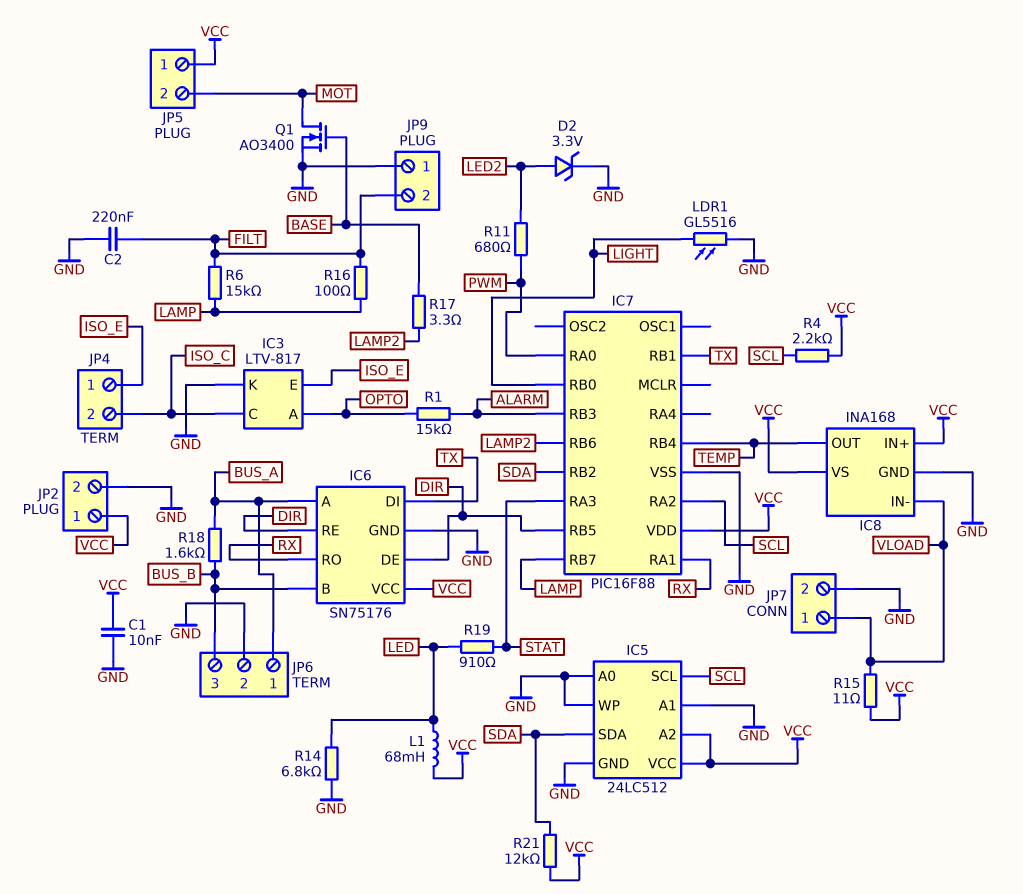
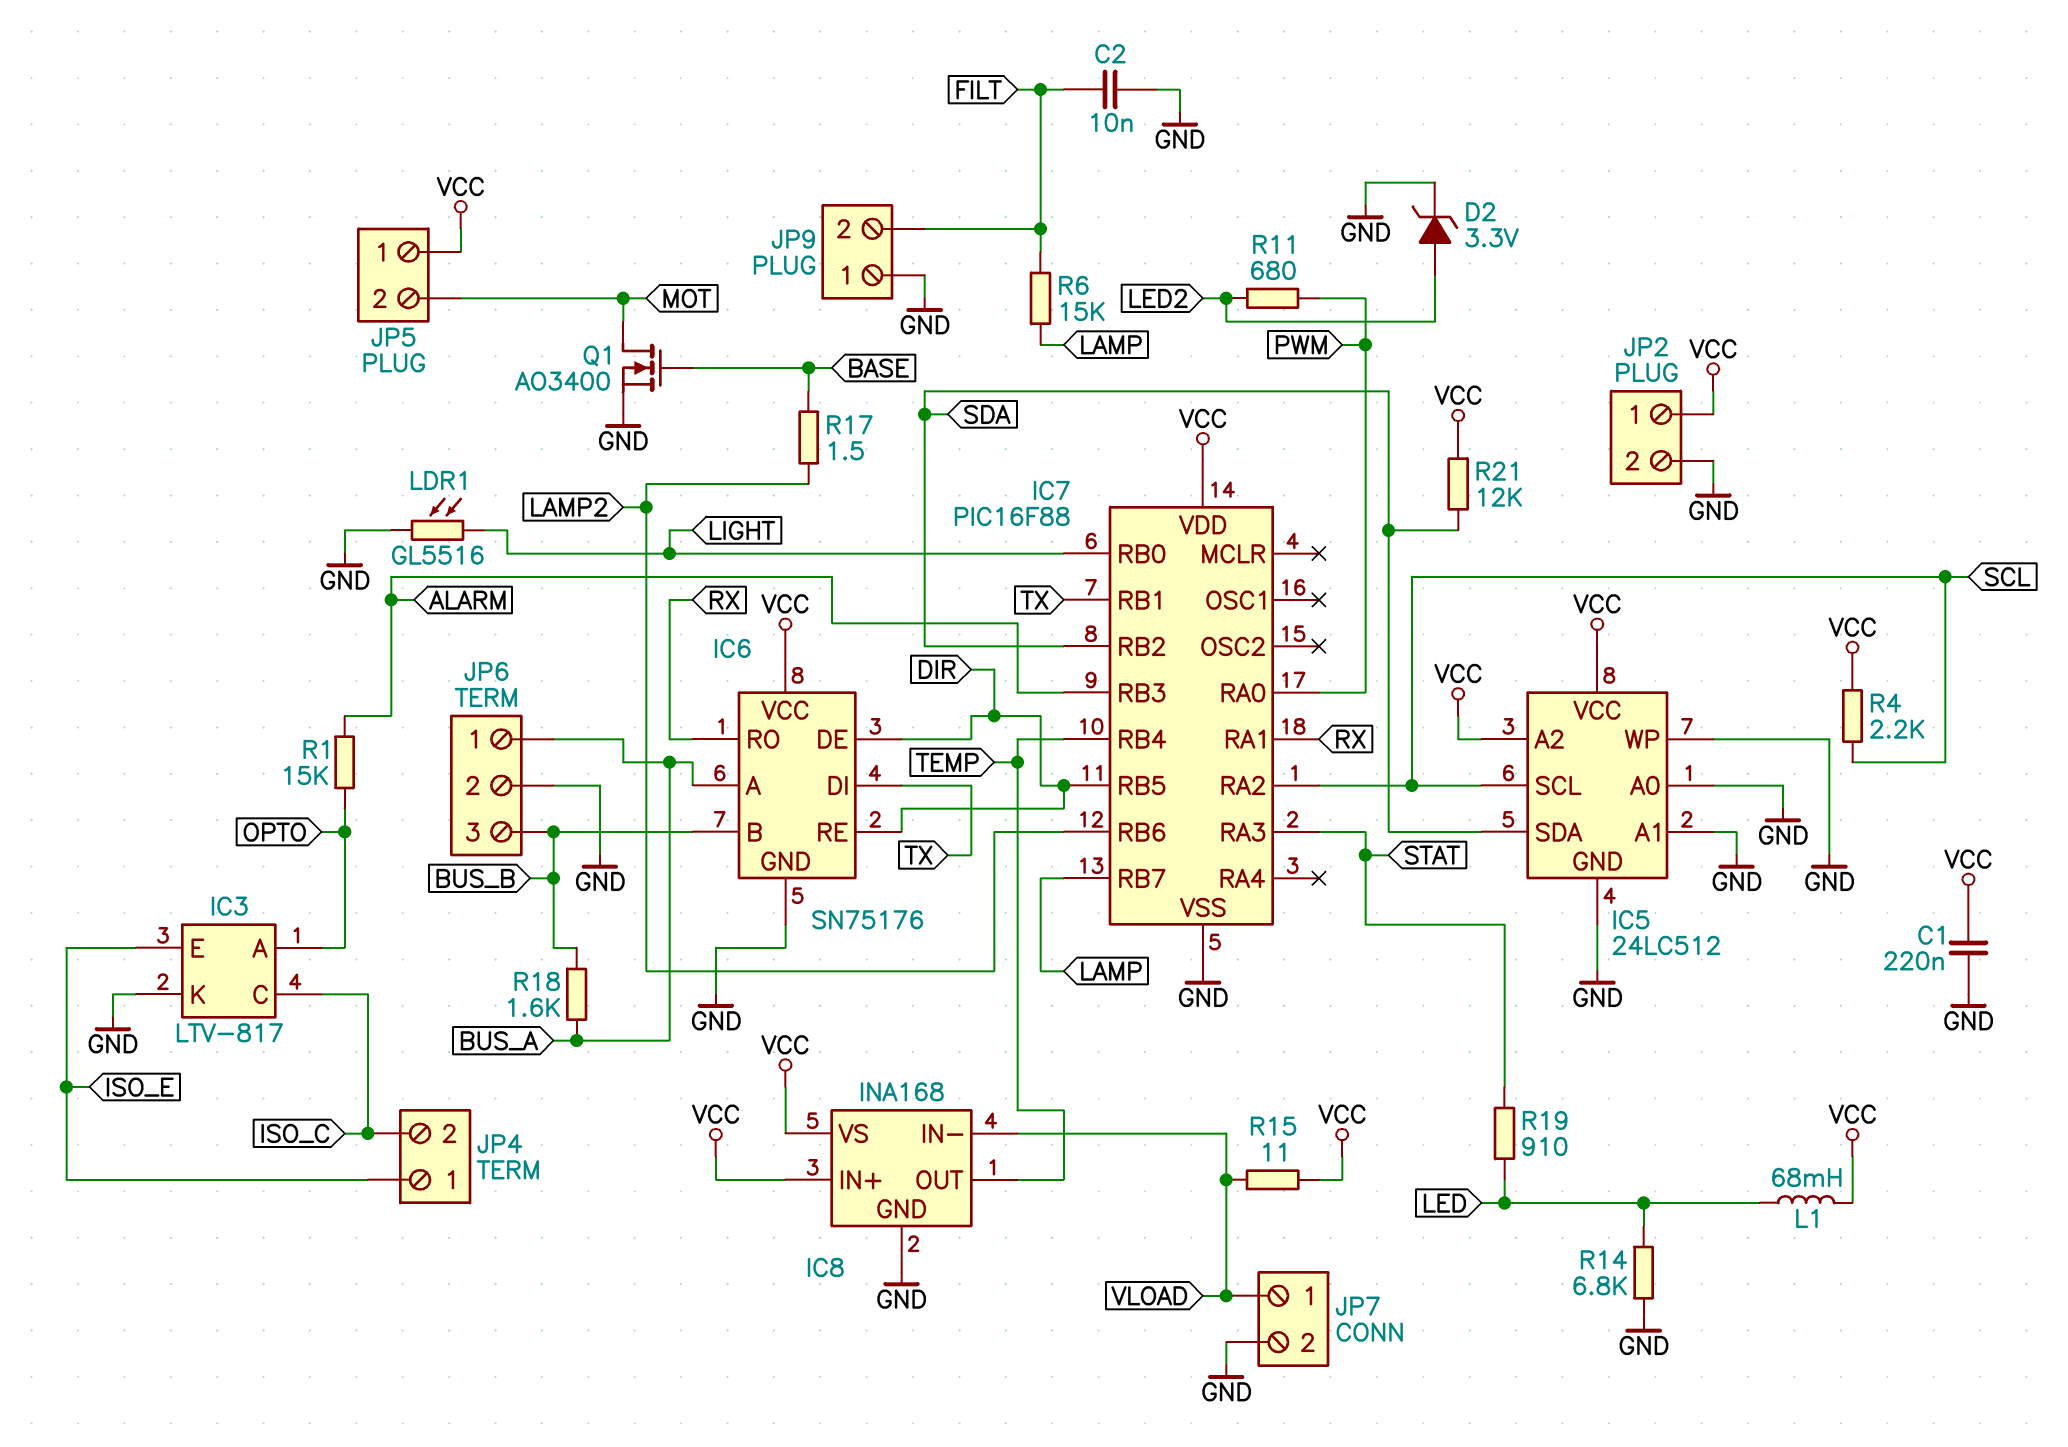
C1: 10nF (GND, VCC) -> 220nF (GND, VCC)
C2: 220nF (FILT, GND) -> 10nF (FILT, GND)
R16: 100 (FILT, LAMP) -> none
R17: 3.3 (BASE, LAMP2) -> 1.5 (BASE, LAMP2)

